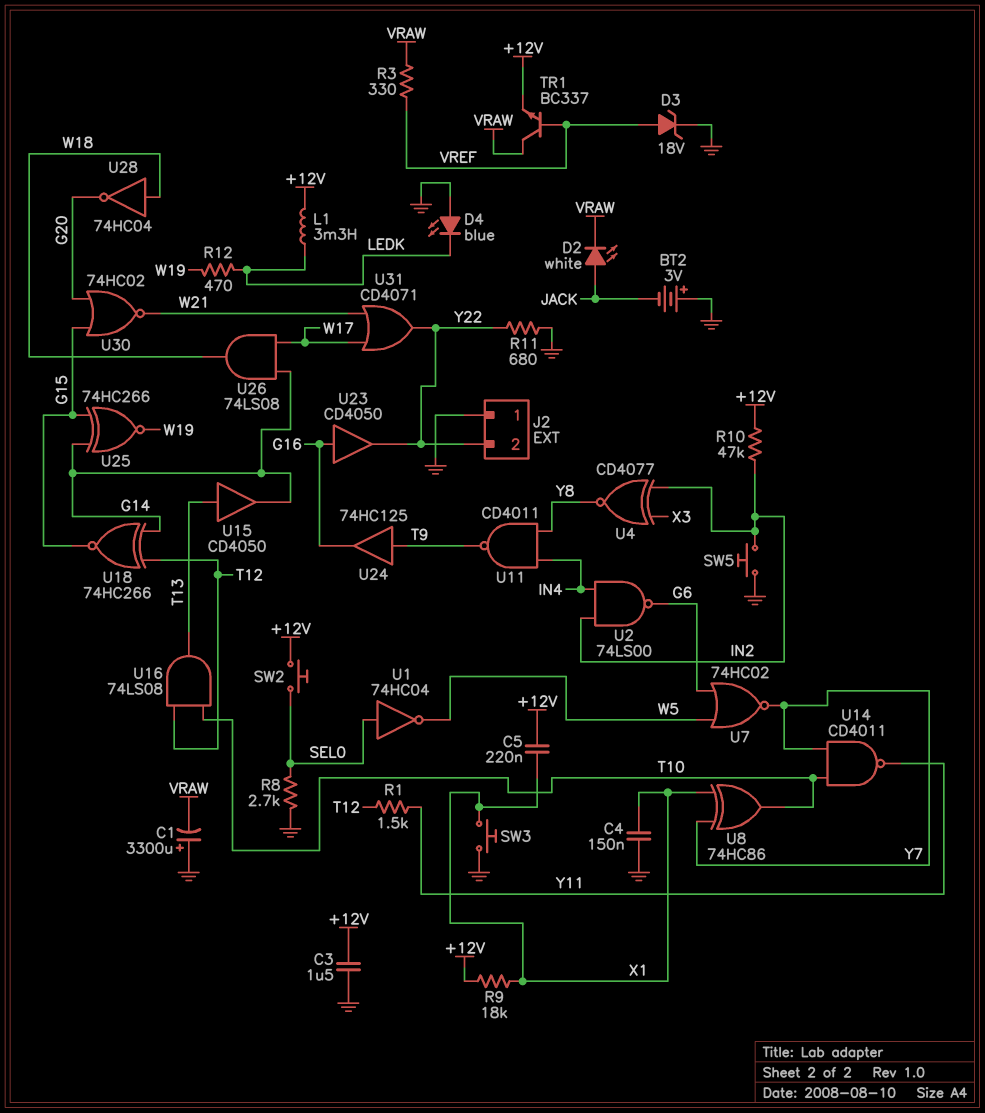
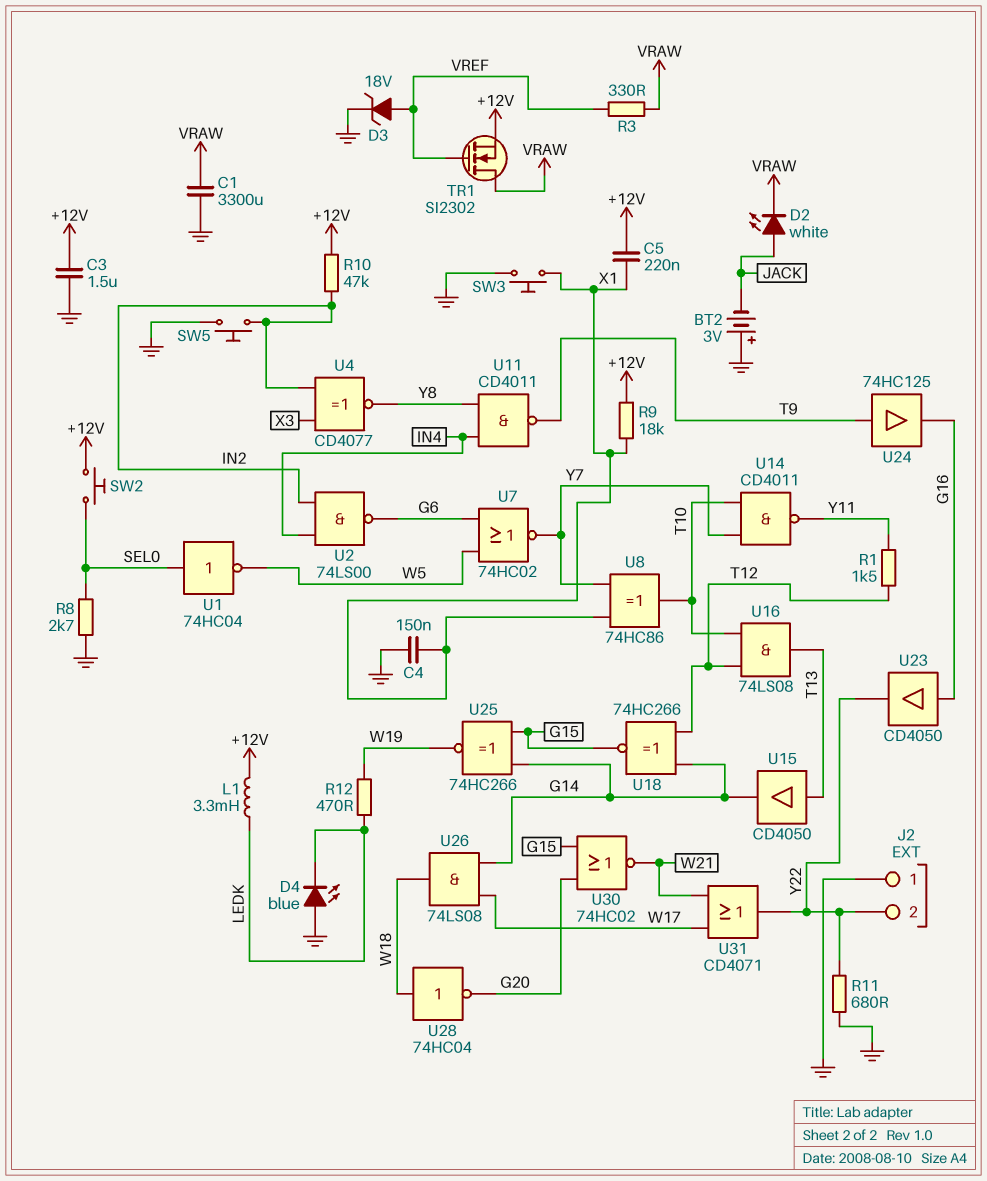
C1: 3300uF (plus GND, minus VRAW) -> 3300uF (GND, VRAW)
TR1: NPN BC337 (B VREF, C VRAW, E +12V) -> NMOS SI2302 (G VREF, D VRAW, S +12V)

